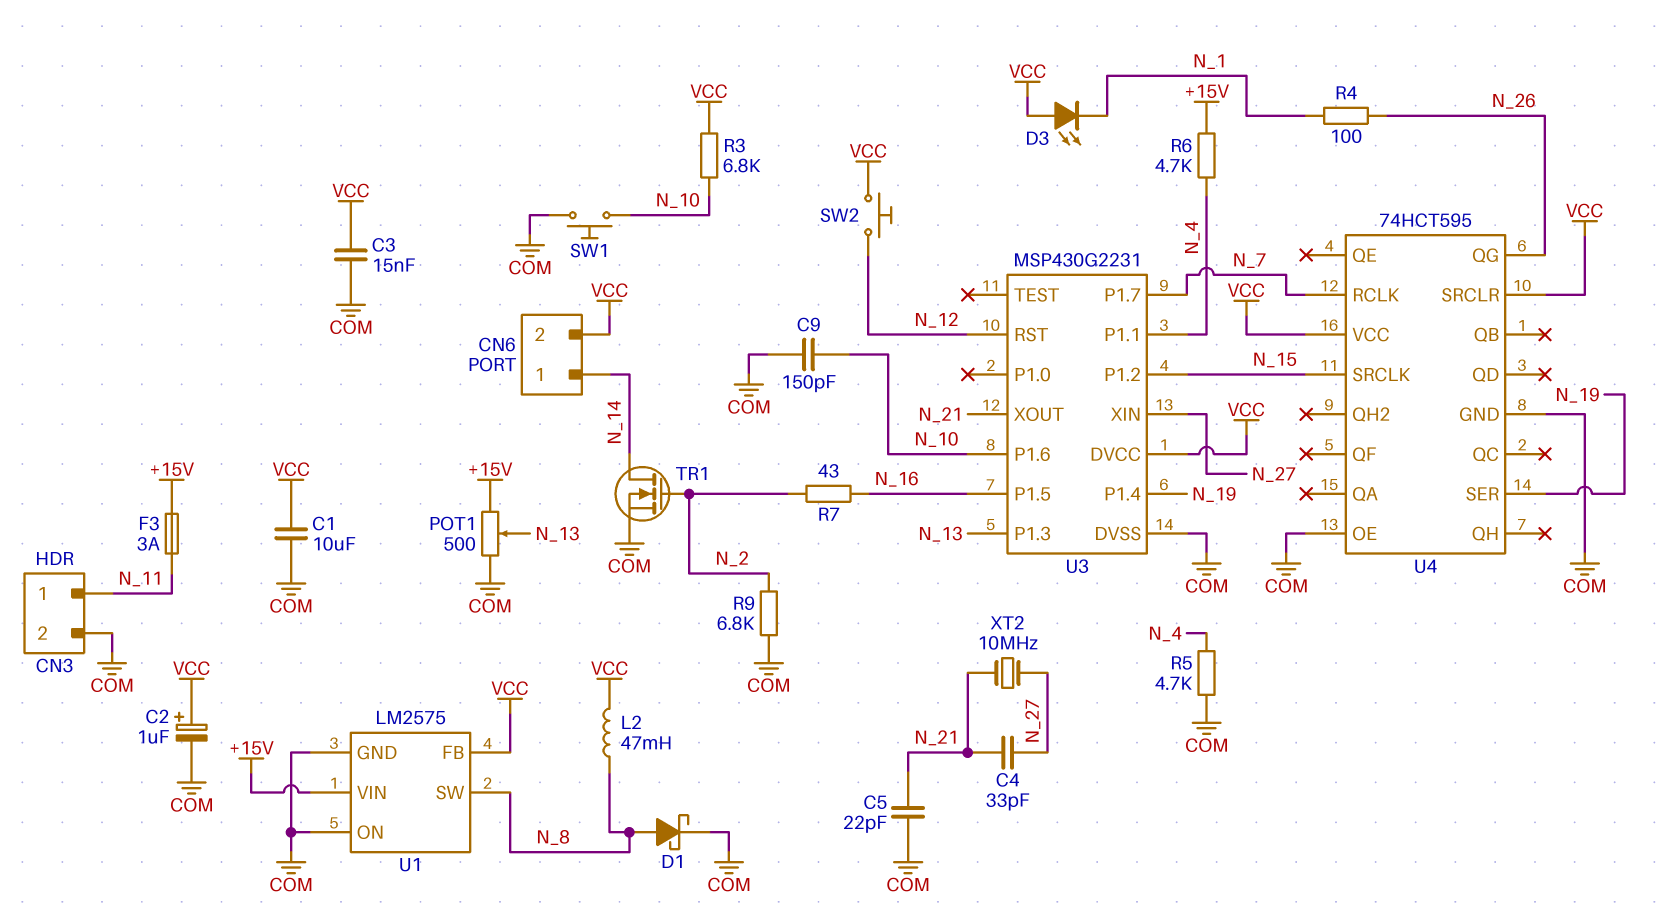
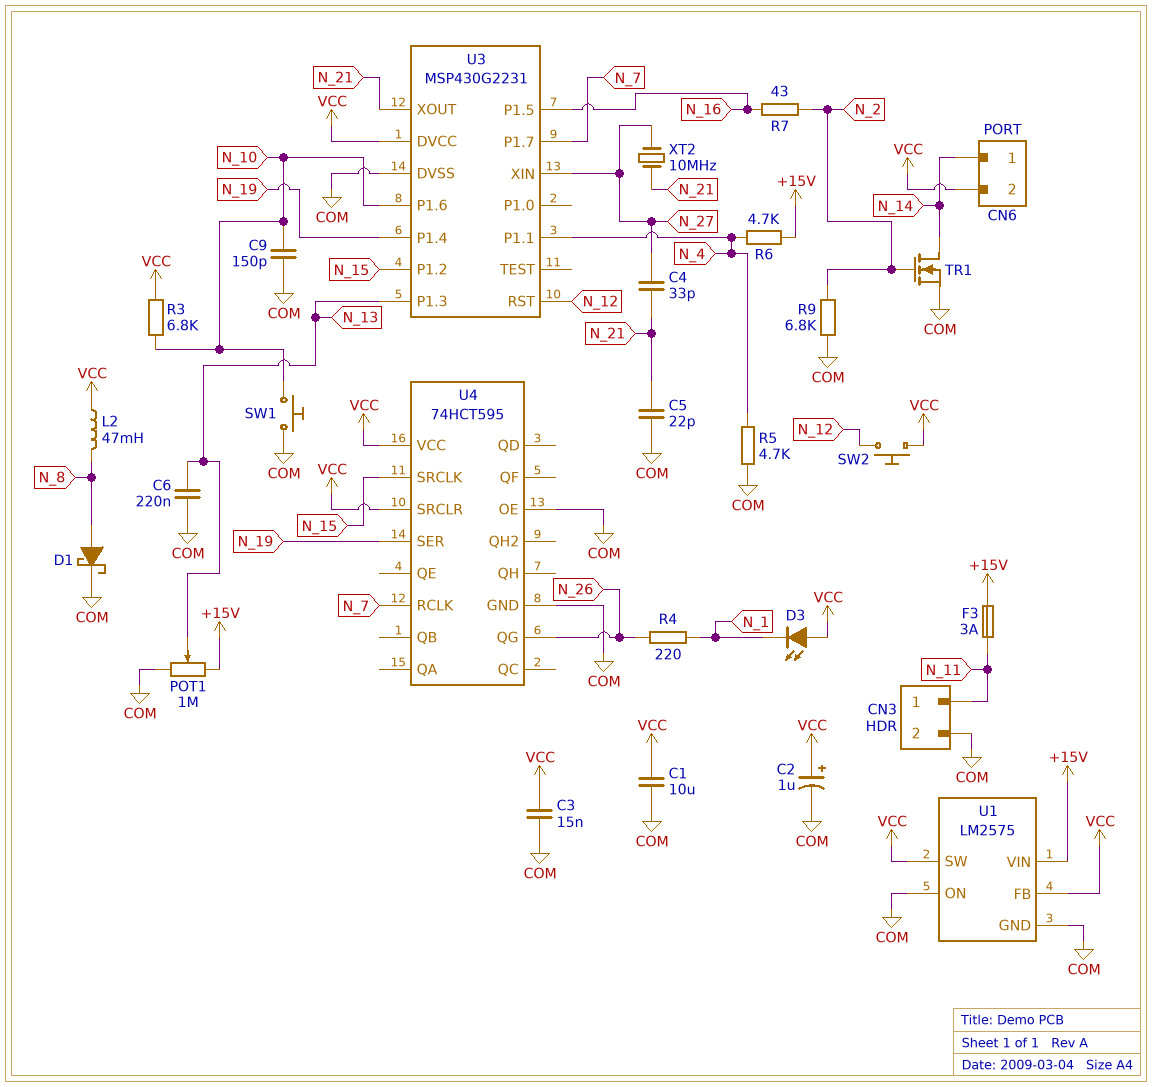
C6: none -> 220nF (COM, N_13)
POT1: 500 (+15V, COM, wiper N_13) -> 1M (+15V, COM, wiper N_13)
R4: 100 (N_1, N_26) -> 220 (N_1, N_26)
U1 pin SW: N_8 -> VCC

